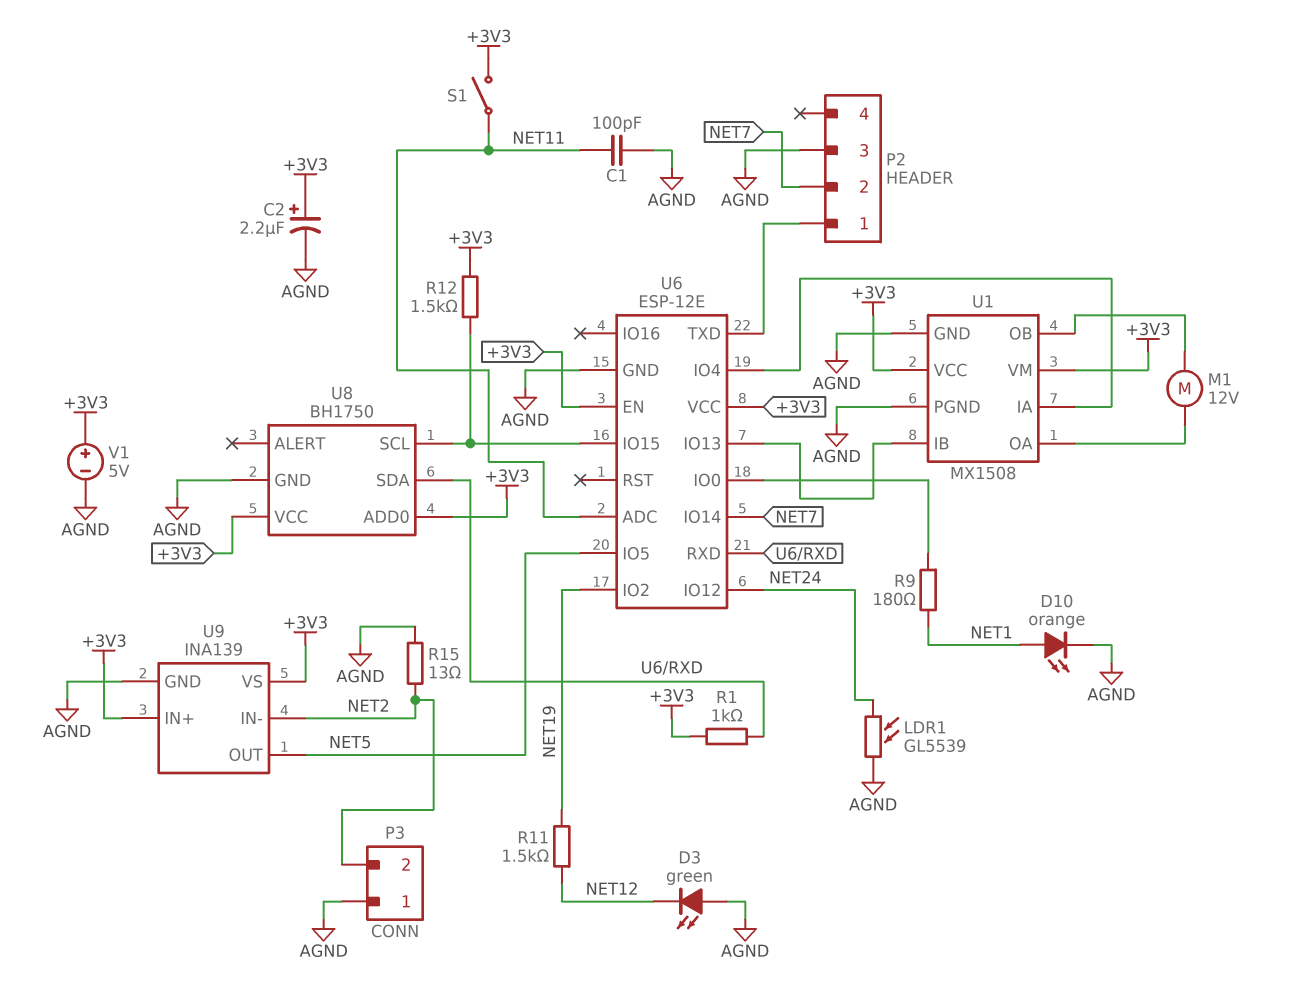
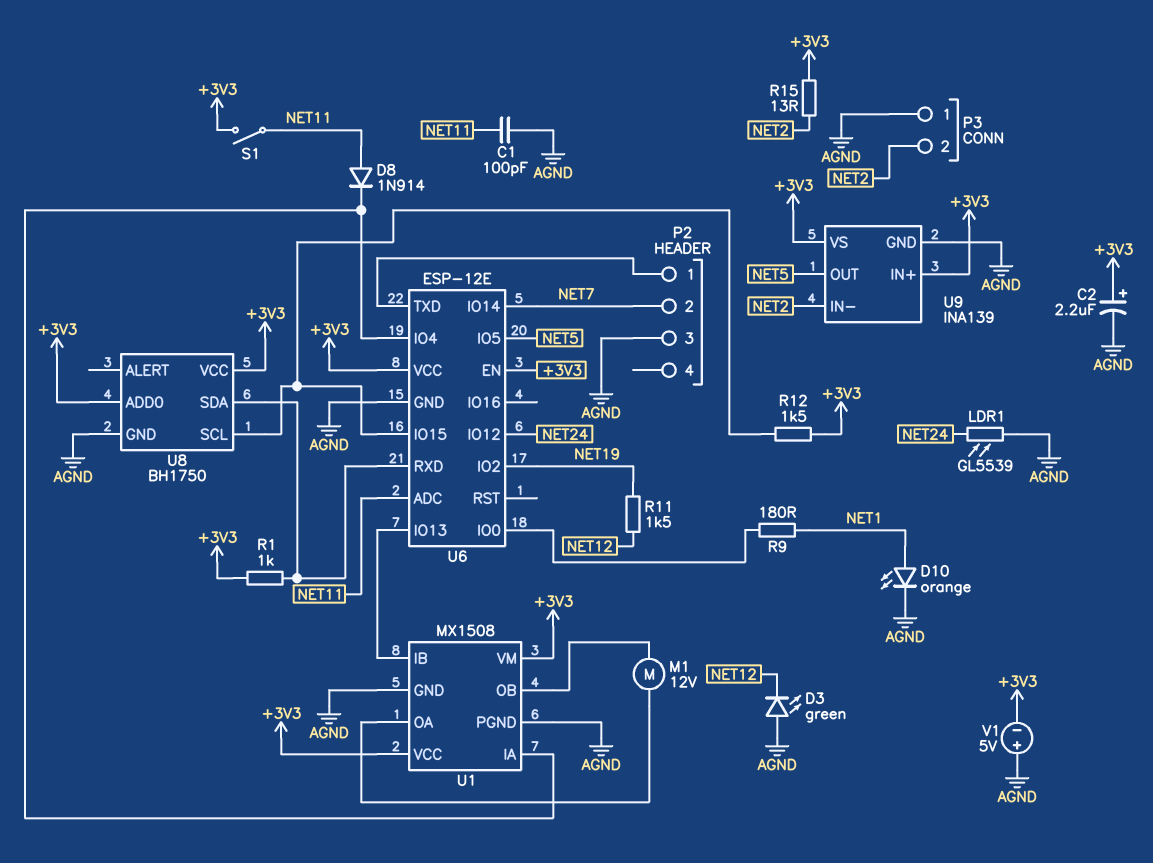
D8: none -> diode 1N914 (A NET11, K U1/IA)
R15: 13 (AGND, NET2) -> 13 (+3V3, NET2)
V1: 5V (plus +3V3, minus AGND) -> 5V (plus AGND, minus +3V3)

